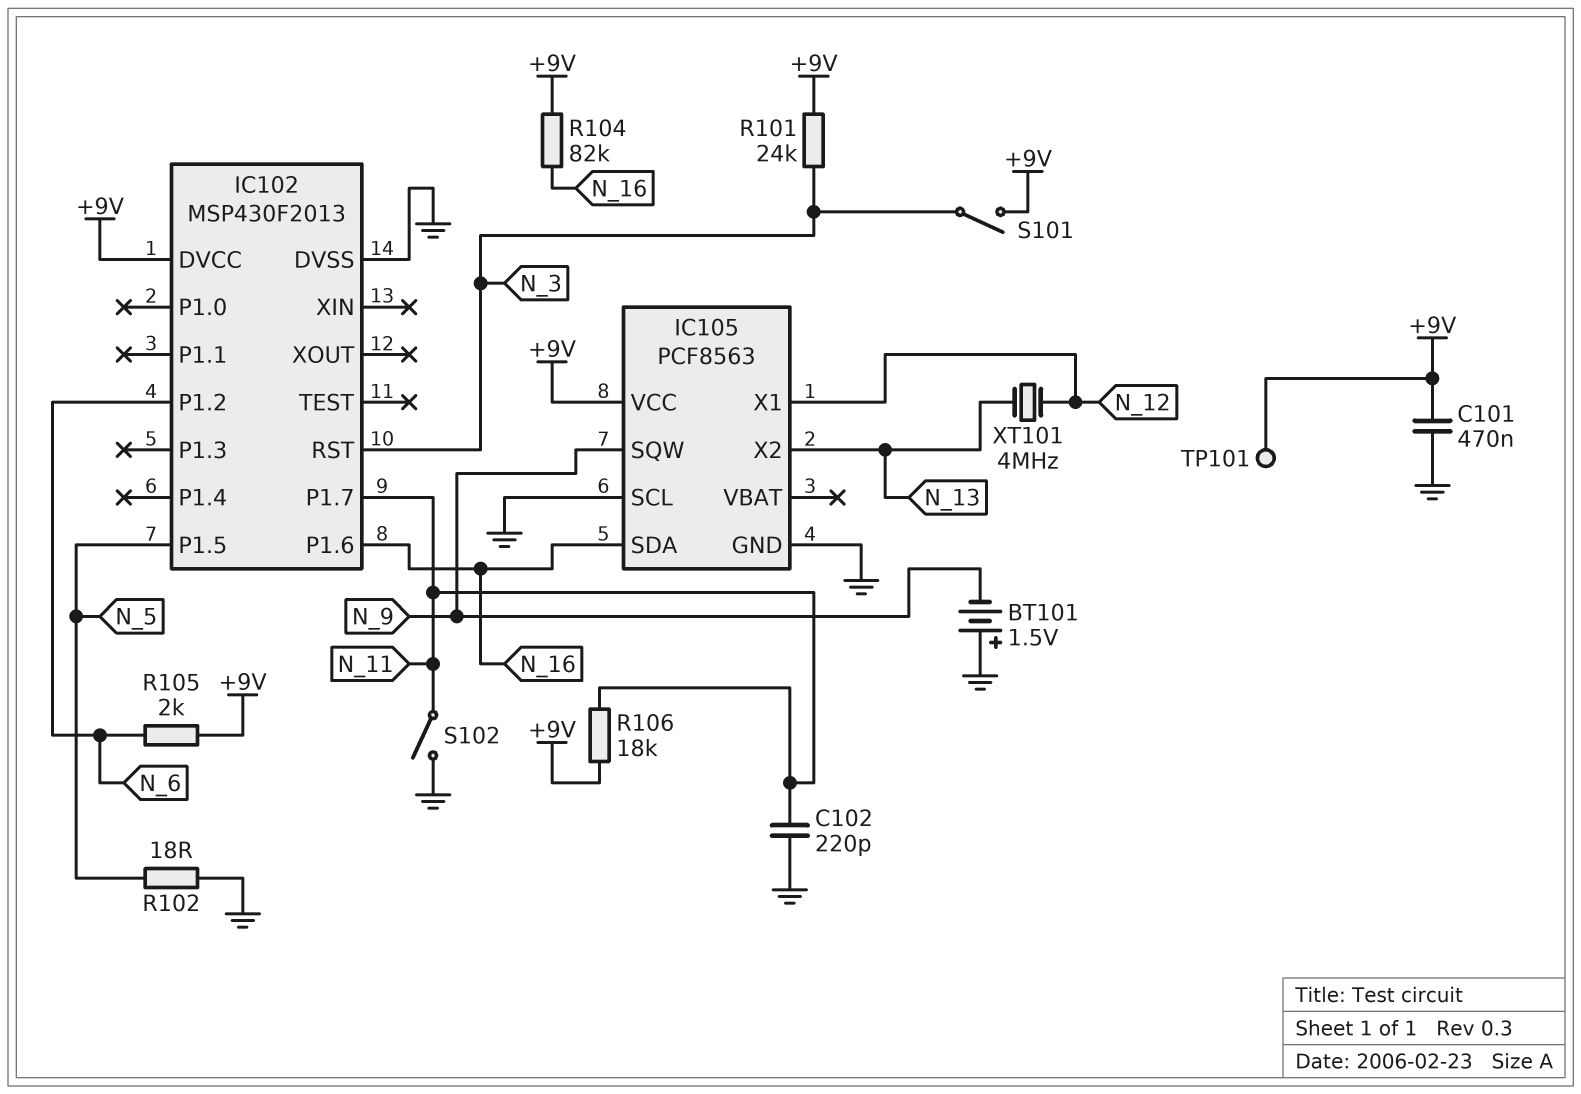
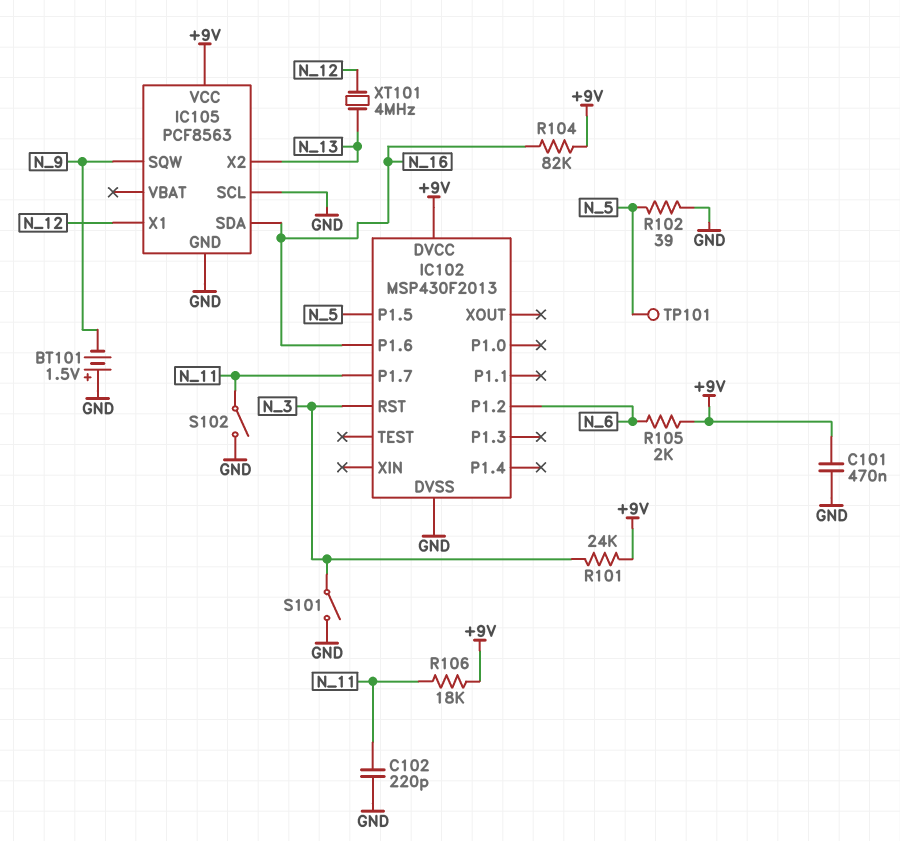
R102: 18 (GND, N_5) -> 39 (GND, N_5)
S101: switch (+9V, N_3) -> switch (GND, N_3)
TP101: test point (+9V) -> test point (N_5)

